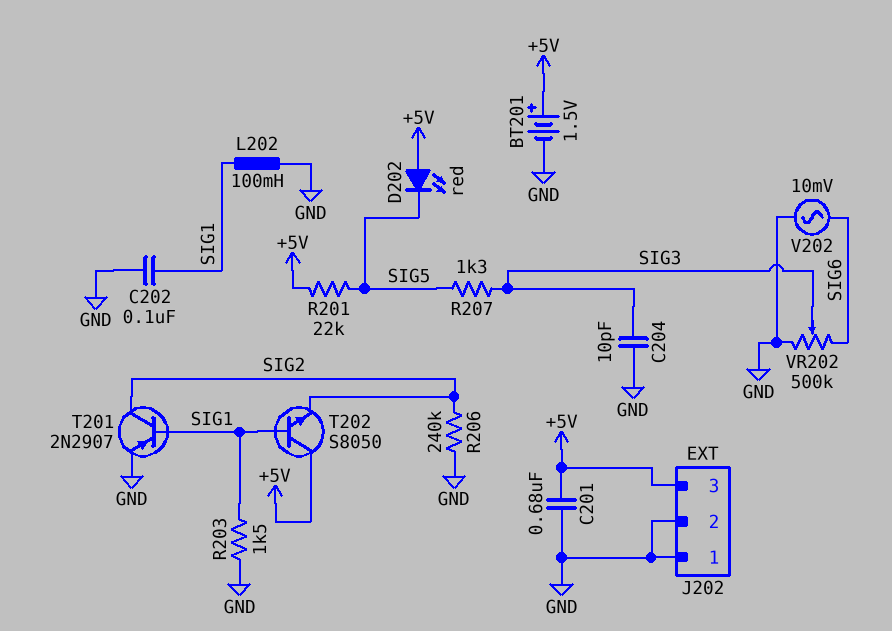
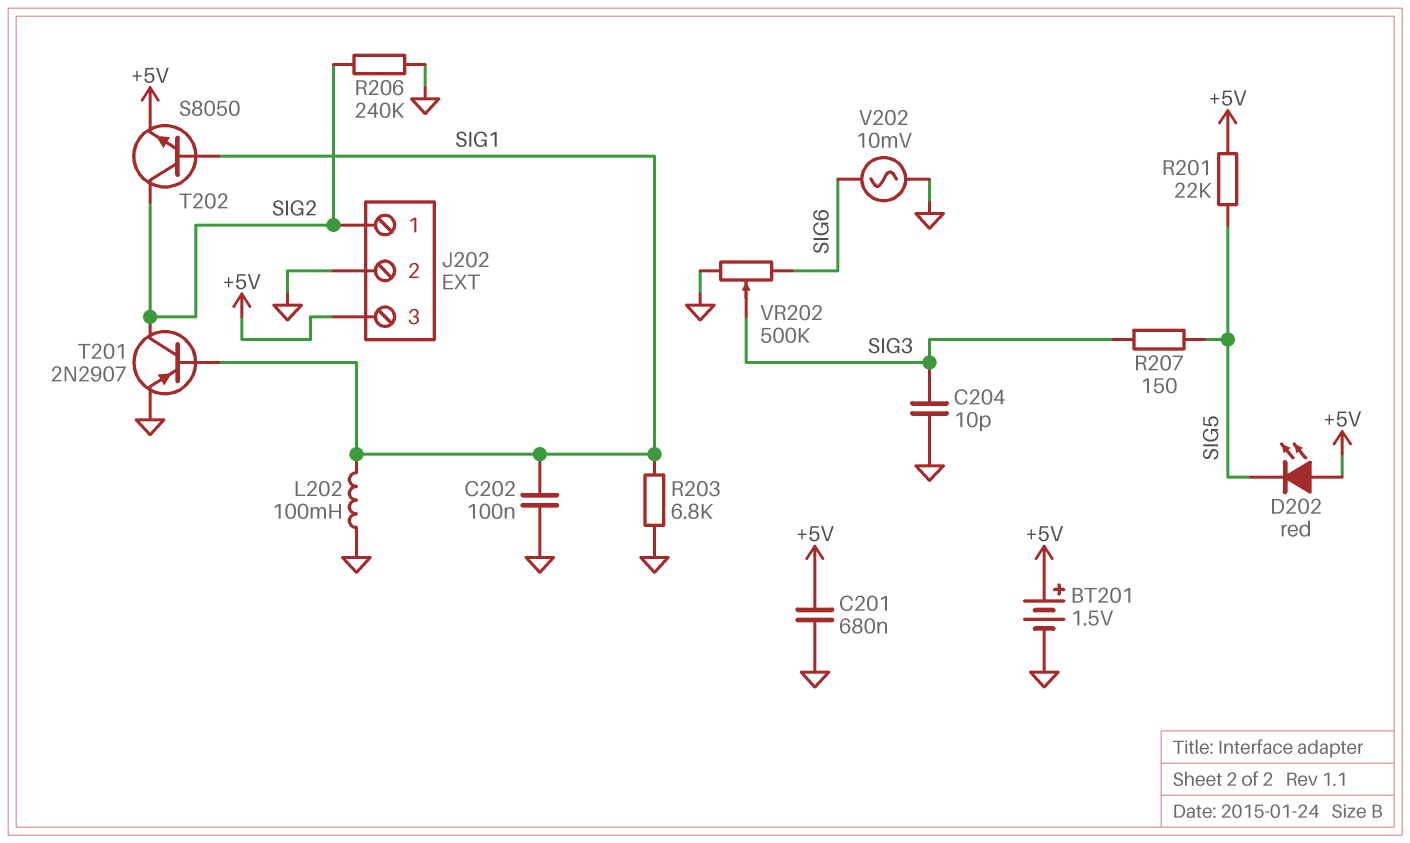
J202 pin 1: GND -> SIG2
R203: 1.5k (GND, SIG1) -> 6.8k (GND, SIG1)
R207: 1.3k (SIG3, SIG5) -> 150 (SIG3, SIG5)
T202: NPN S8050 (B SIG1, C +5V, E SIG2) -> NPN S8050 (B SIG1, C SIG2, E +5V)

